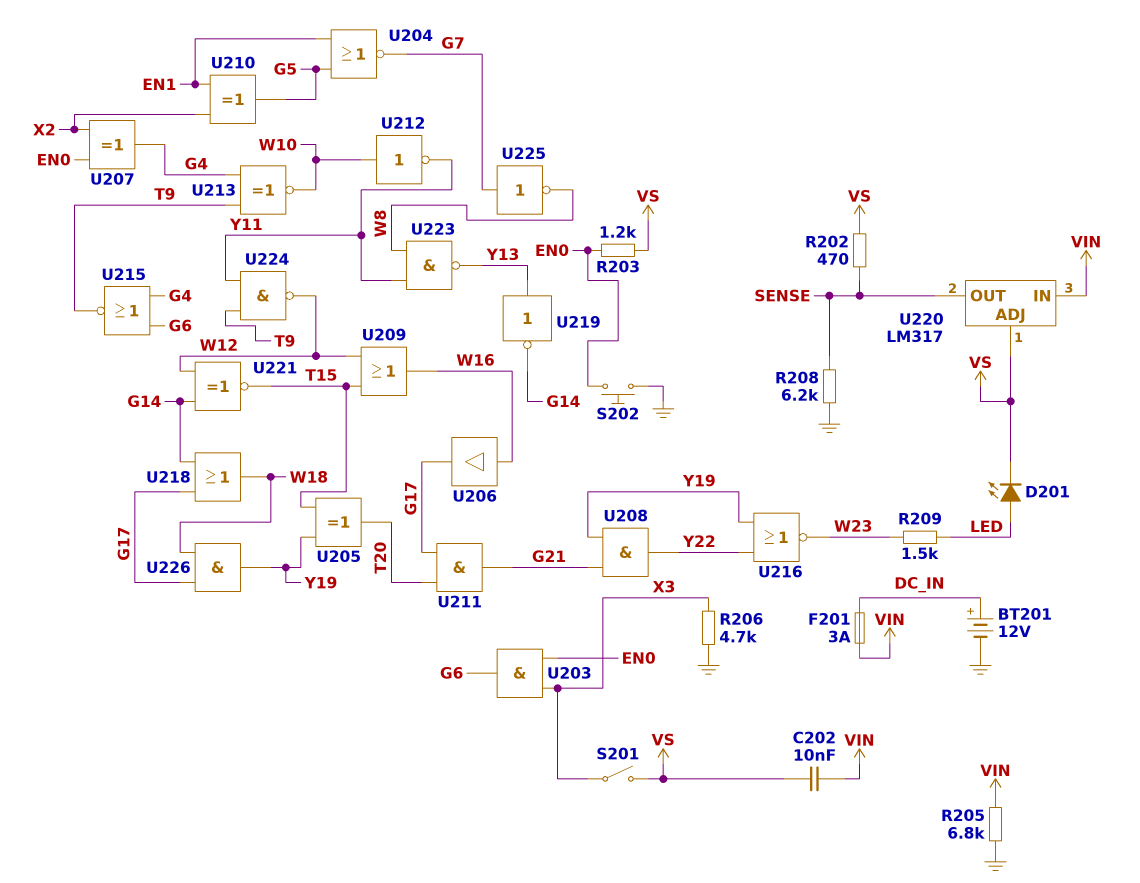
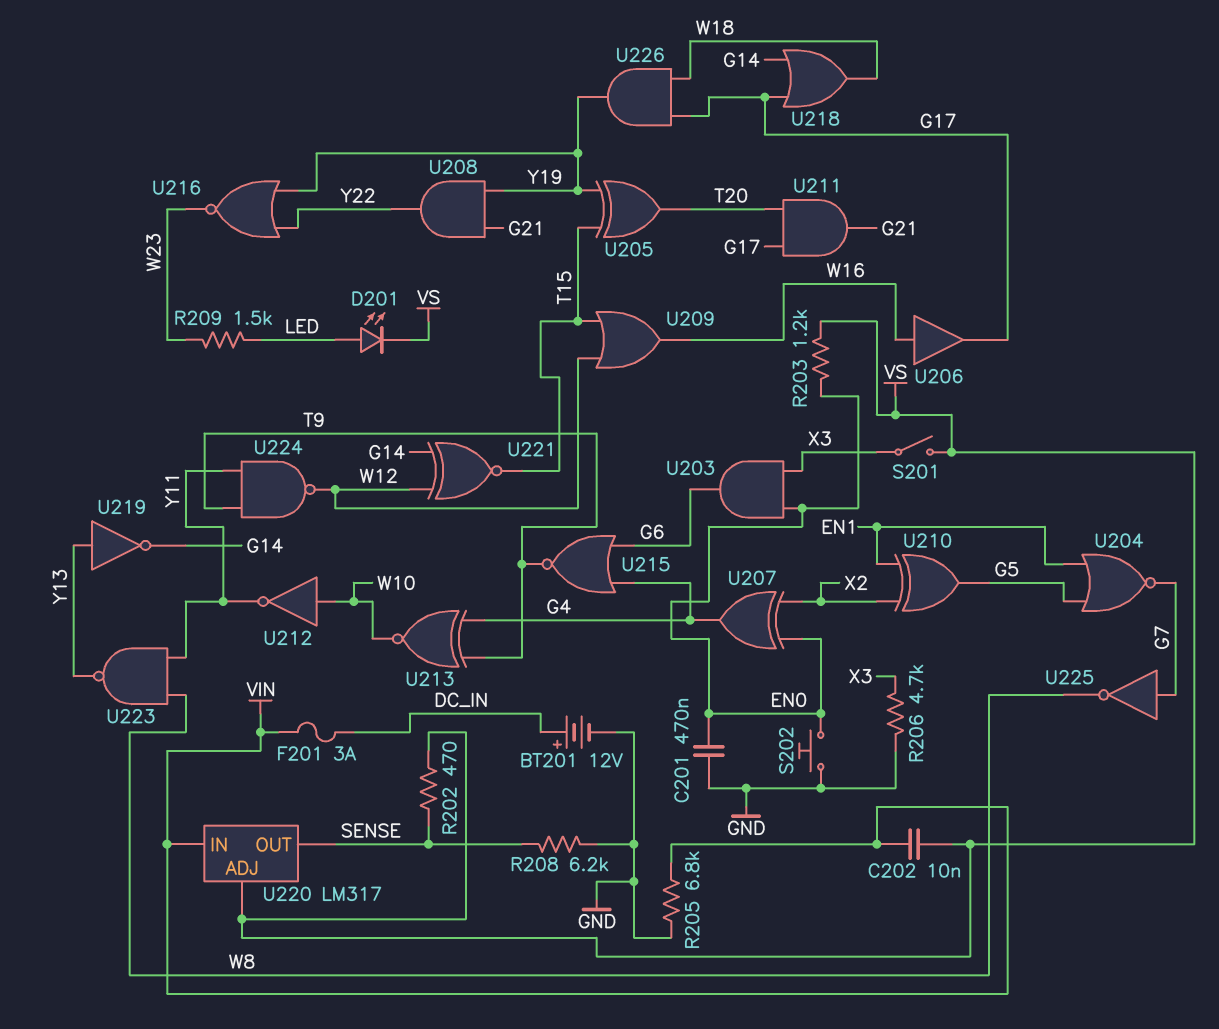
C201: none -> 470nF (EN0, GND)

